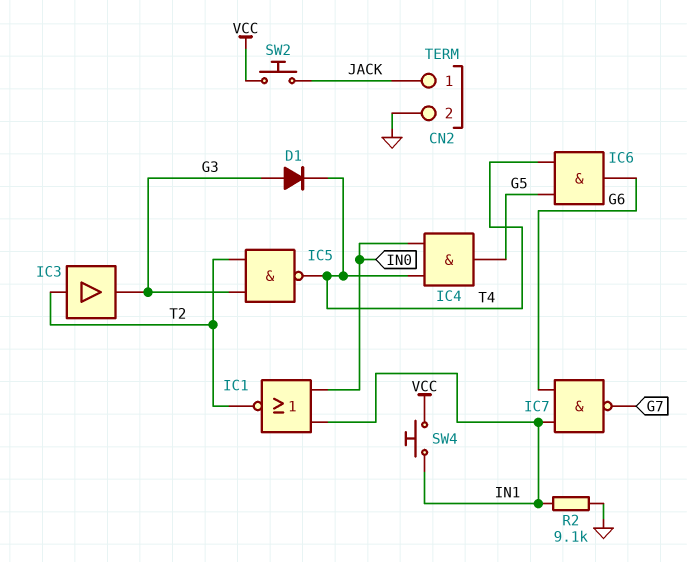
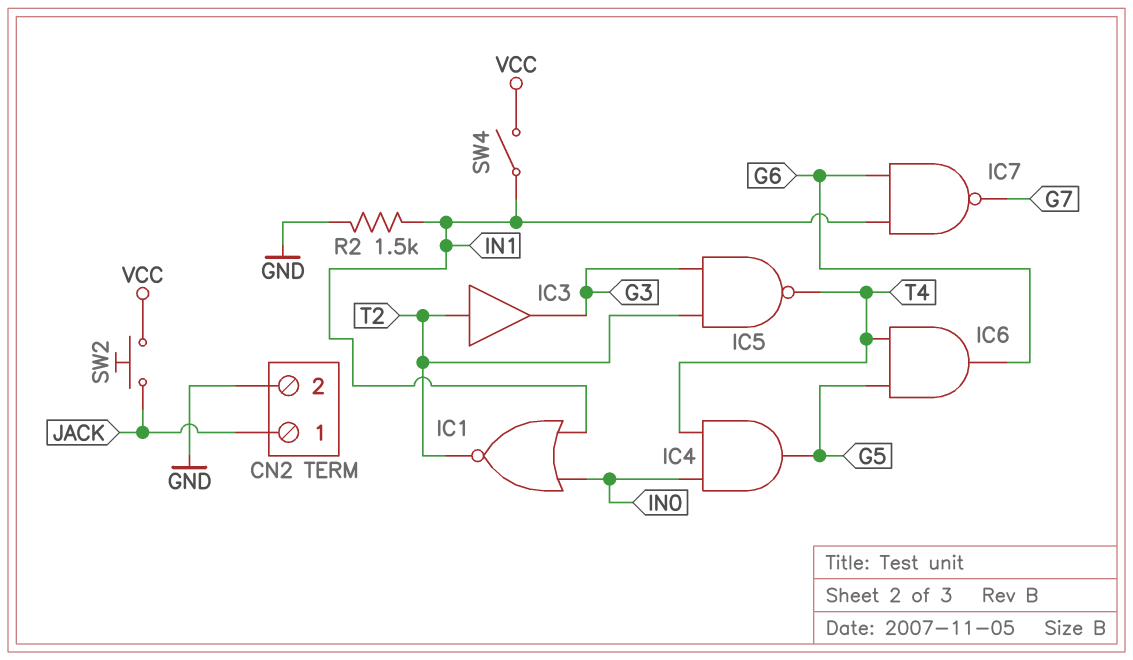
D1: diode (A G3, K T4) -> none
R2: 9.1k (GND, IN1) -> 1.5k (GND, IN1)
SW4: button (IN1, VCC) -> switch (IN1, VCC)

